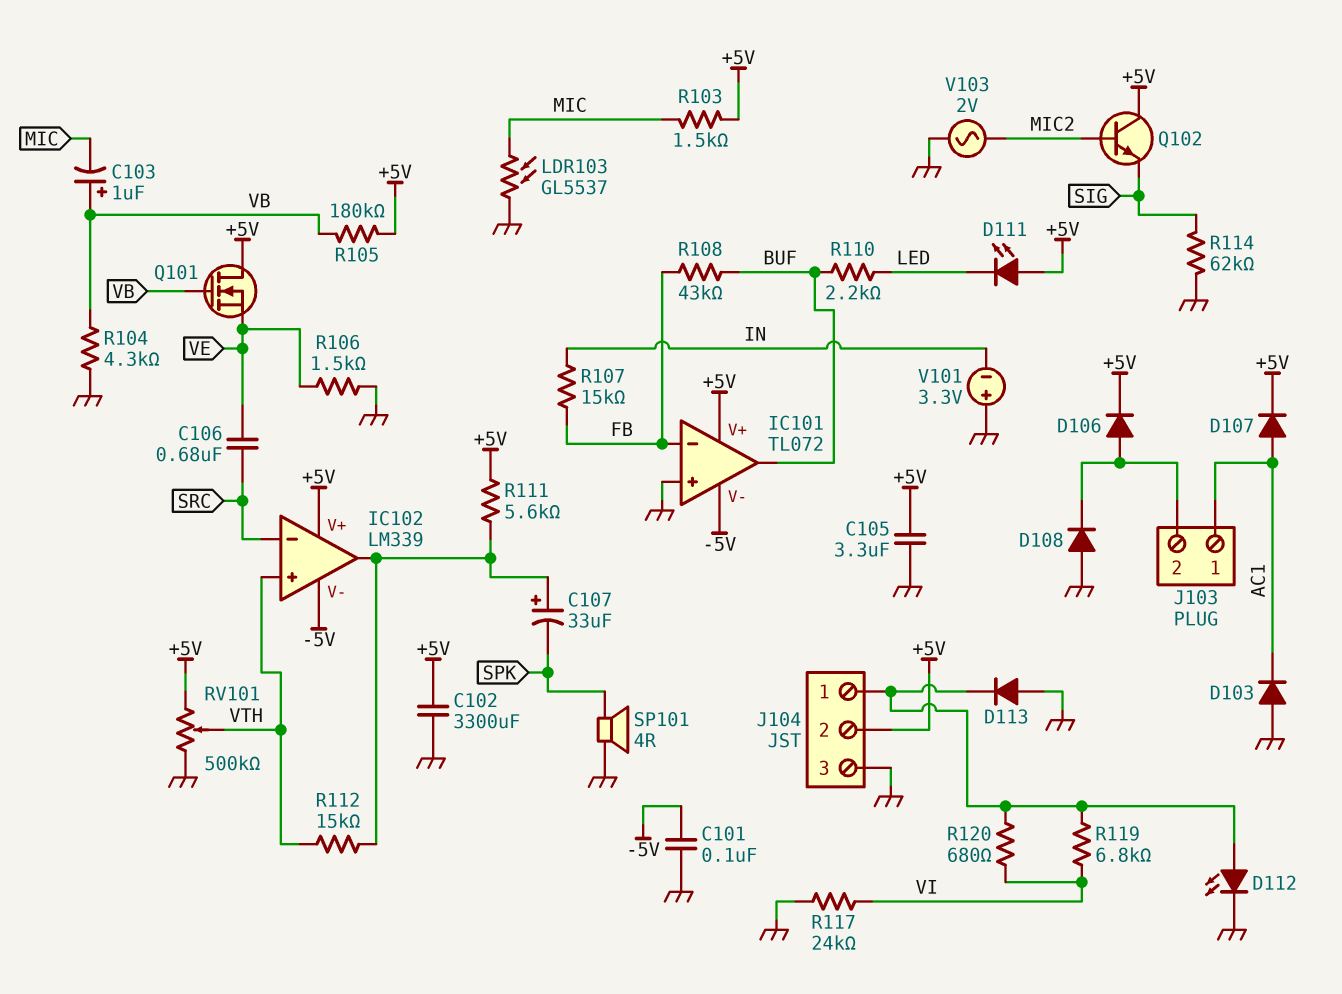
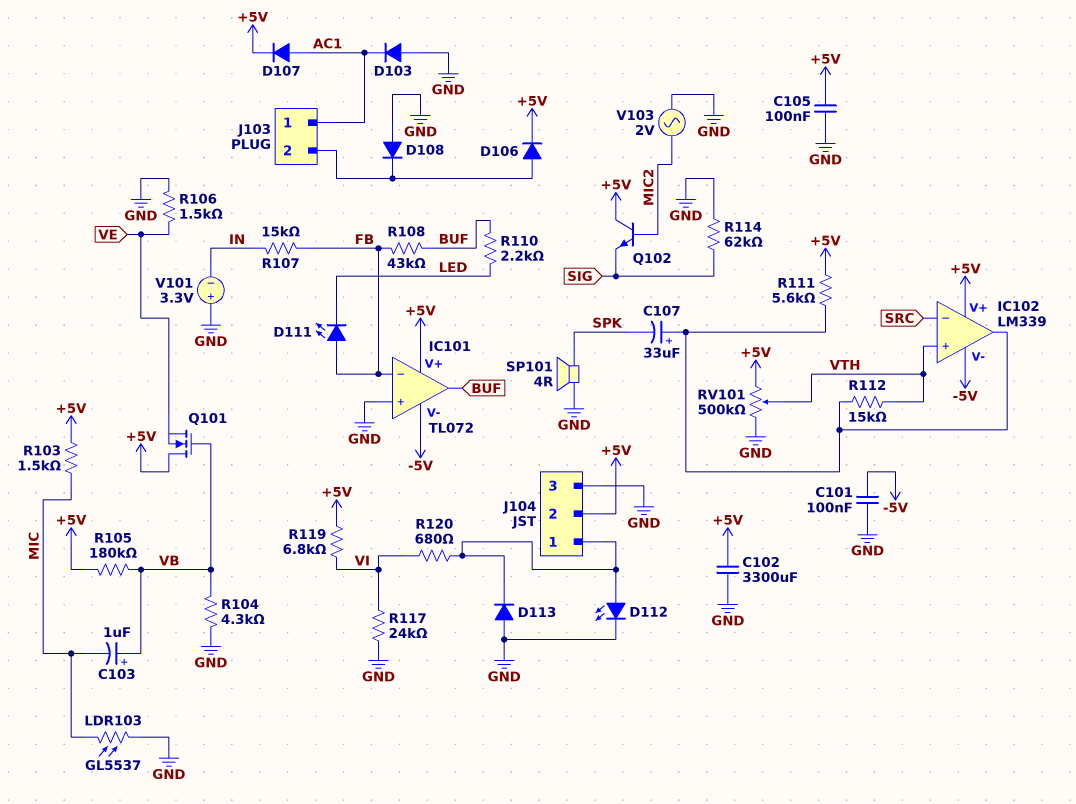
C105: 3.3uF (+5V, GND) -> 100nF (+5V, GND)
C106: 680nF (SRC, VE) -> none
D111: LED (A +5V, K LED) -> LED (A FB, K LED)
R119: 6.8k (J104/1, VI) -> 6.8k (+5V, VI)

